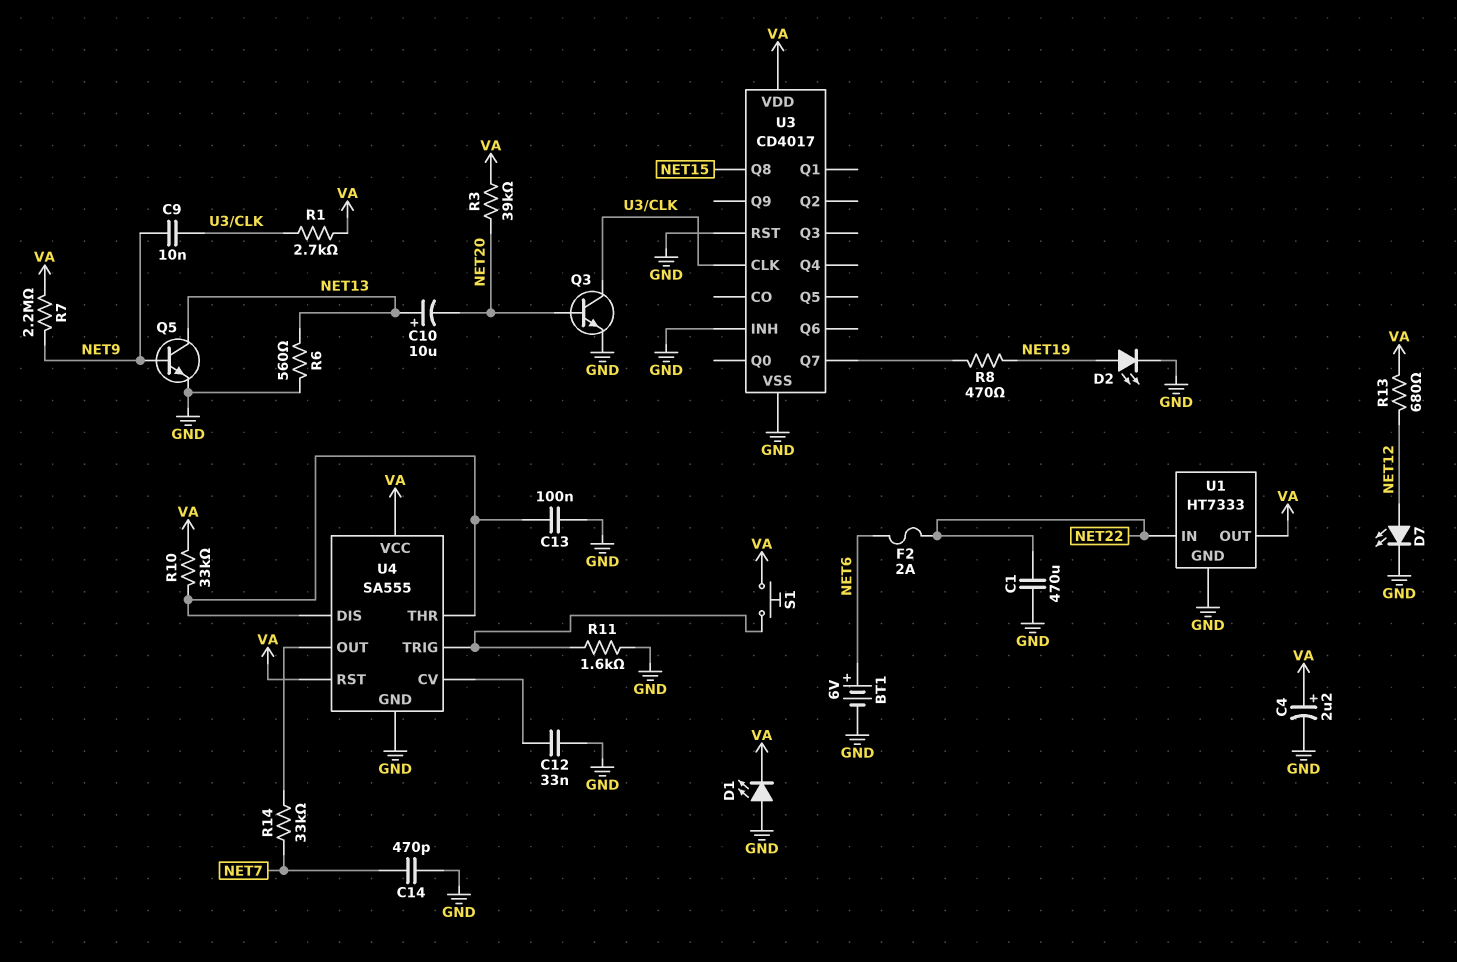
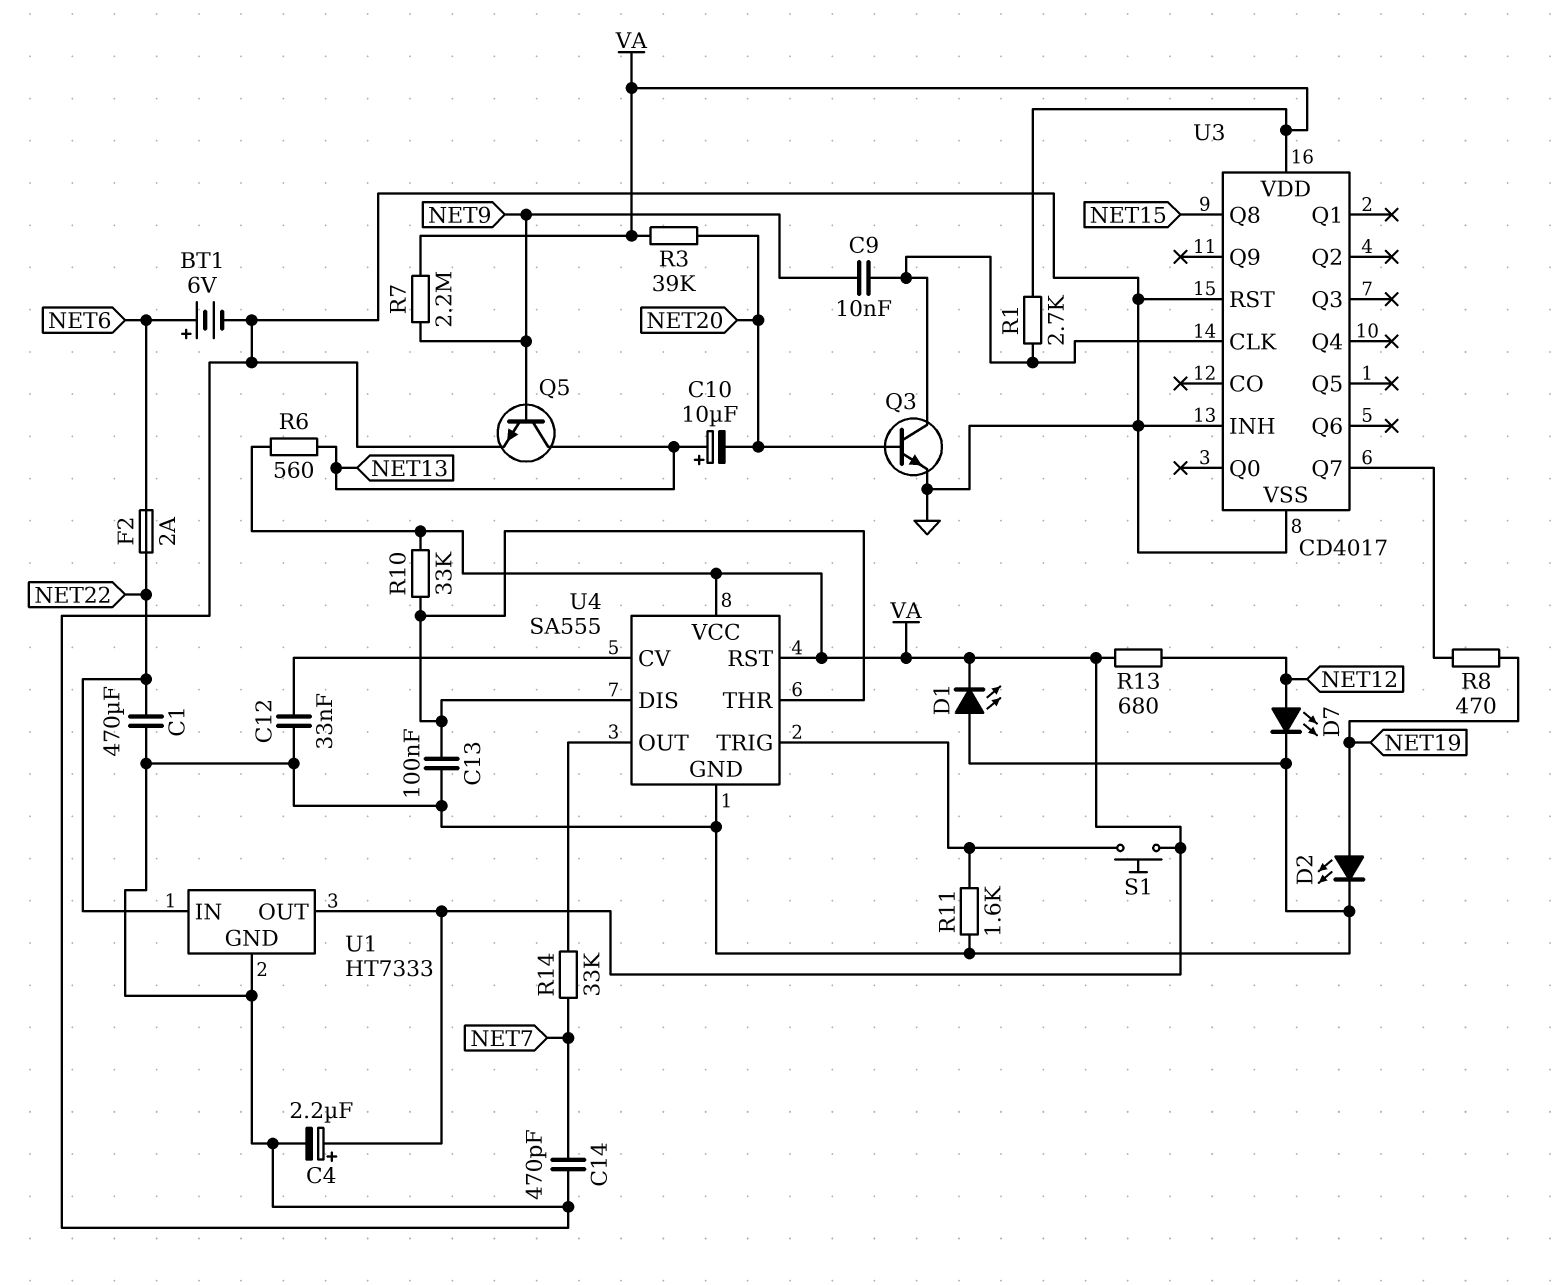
R6: 560 (GND, NET13) -> 560 (NET13, VA)

